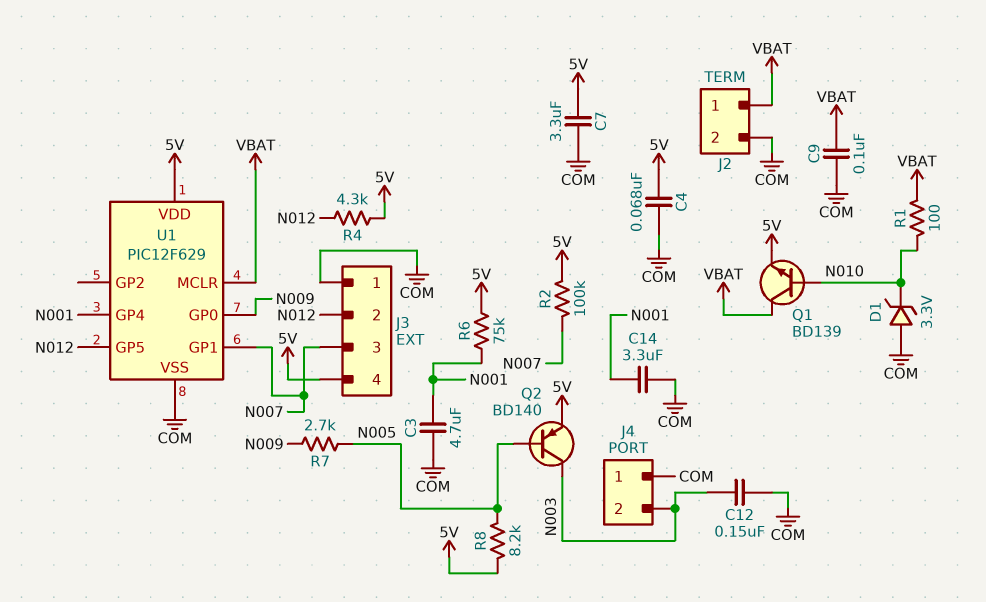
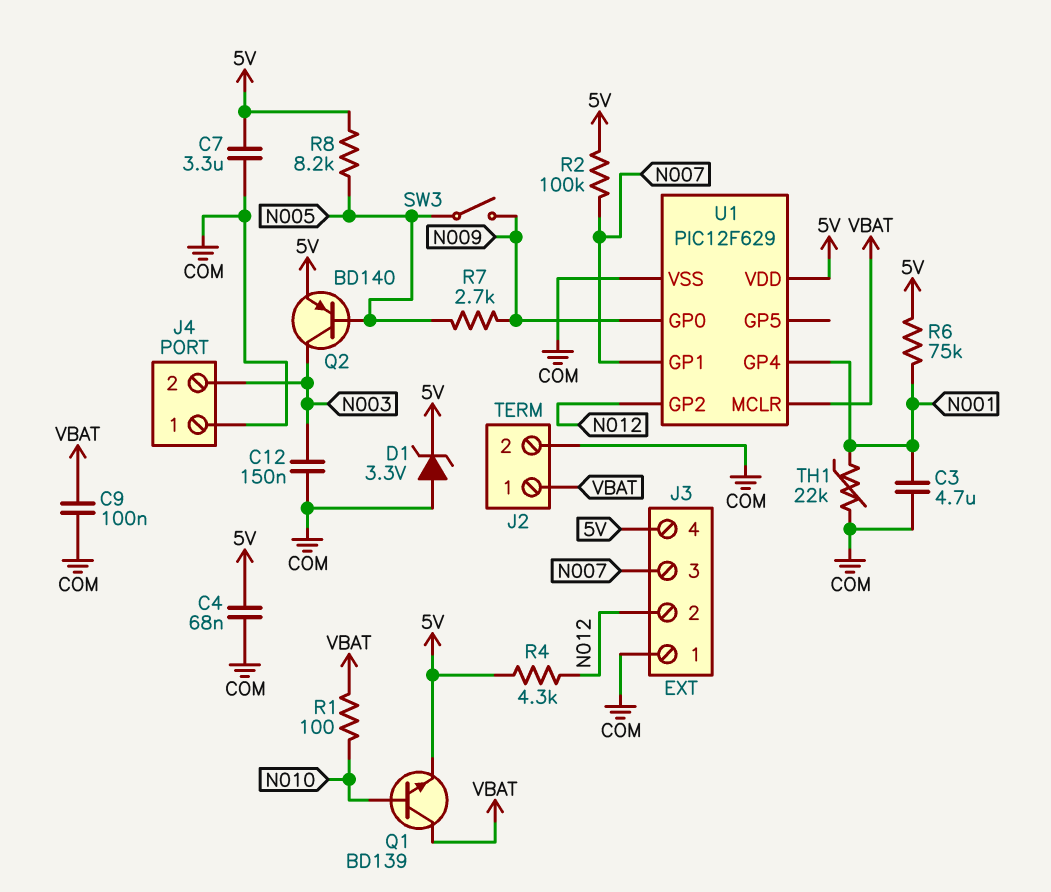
C14: 3.3uF (COM, N001) -> none
D1: zener 3.3V (A COM, K N010) -> zener 3.3V (A COM, K 5V)
SW3: none -> switch (N005, N009)
TH1: none -> 22k (COM, N001)
U1 pin GP2: none -> N012
U1 pin GP5: N012 -> none

